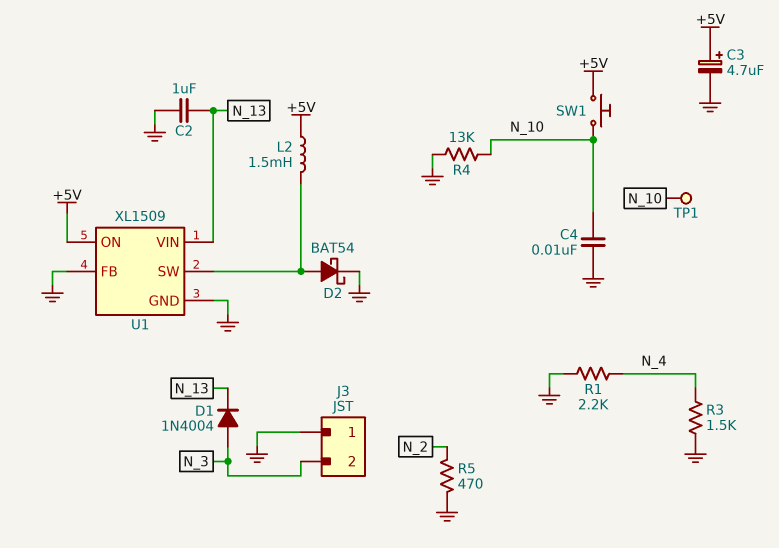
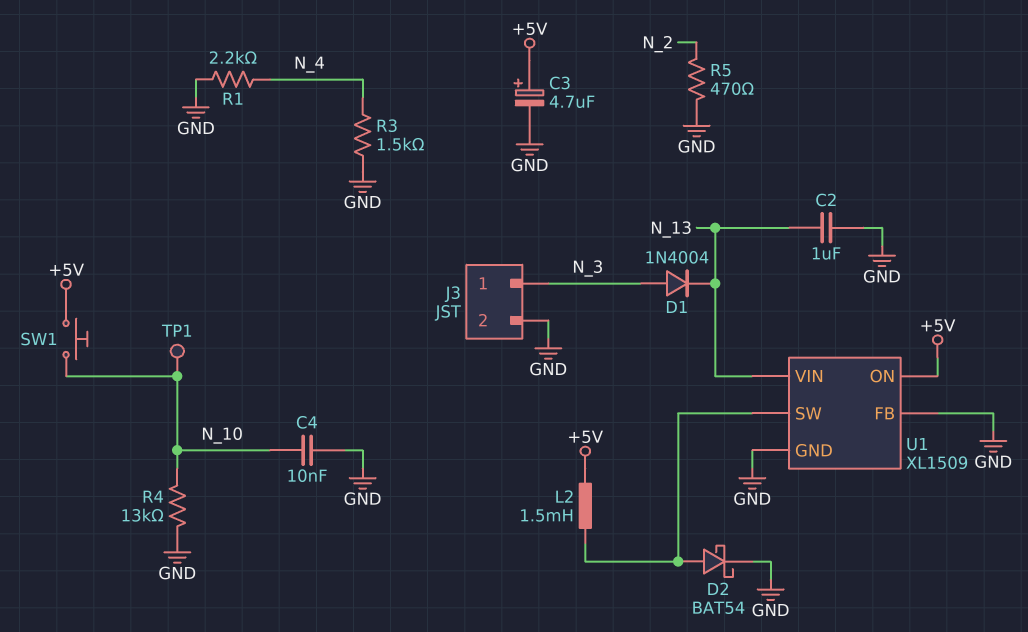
J3 pin 1: GND -> N_3
J3 pin 2: N_3 -> GND

